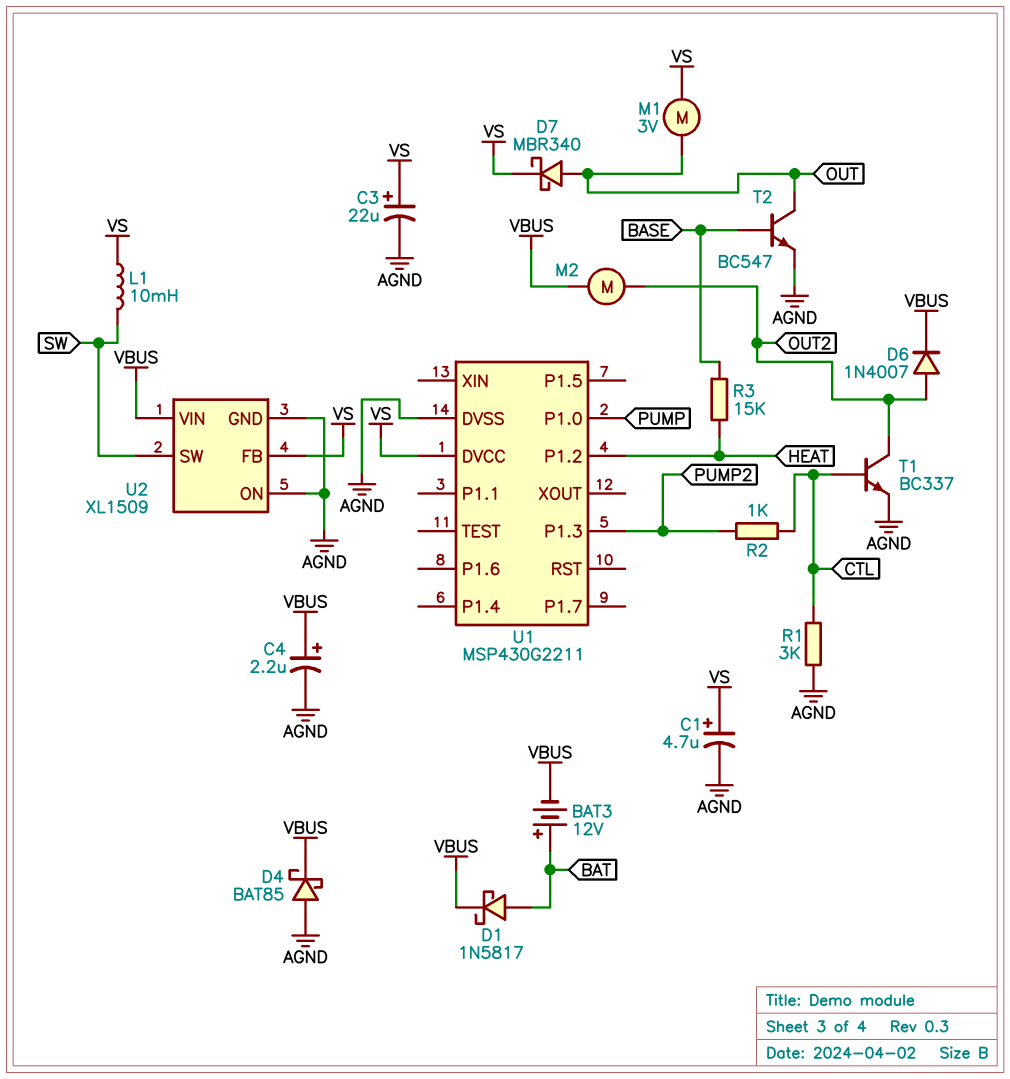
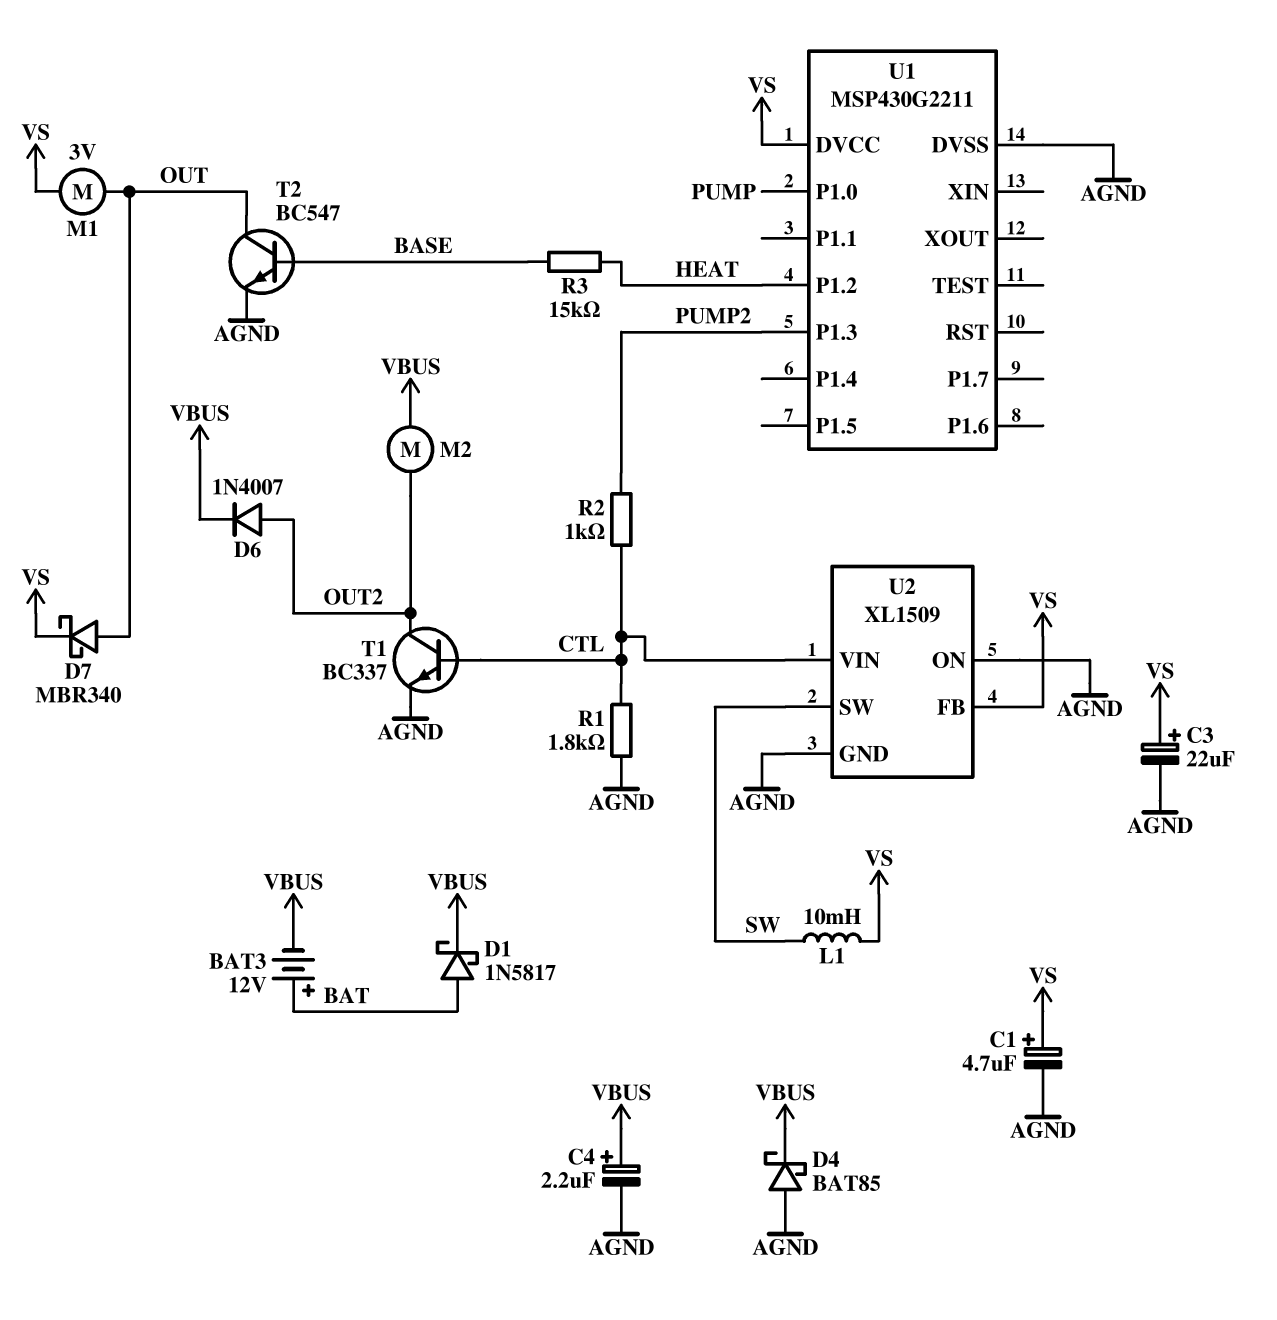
R1: 3k (AGND, CTL) -> 1.8k (AGND, CTL)
U2 pin VIN: VBUS -> CTL

